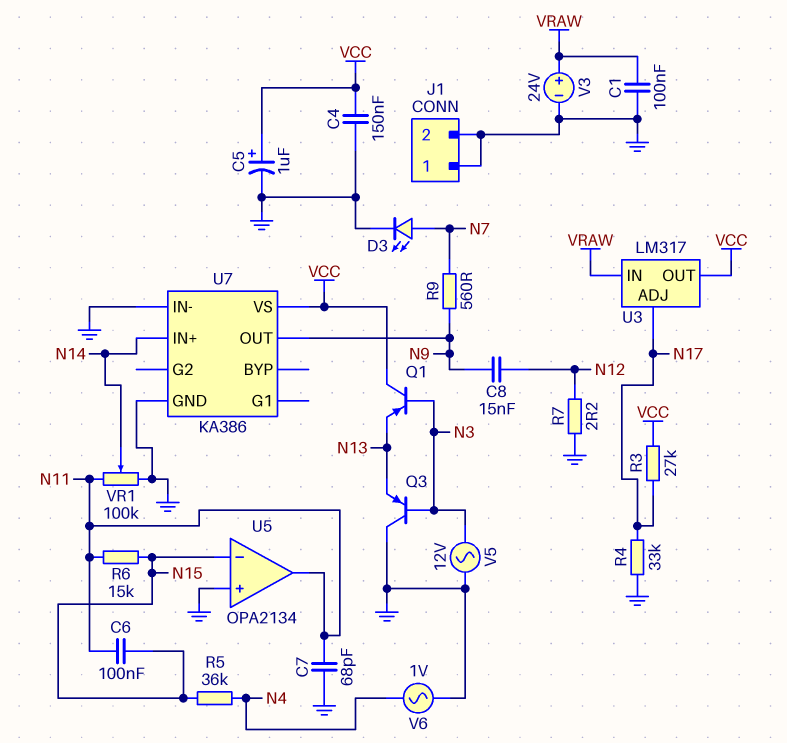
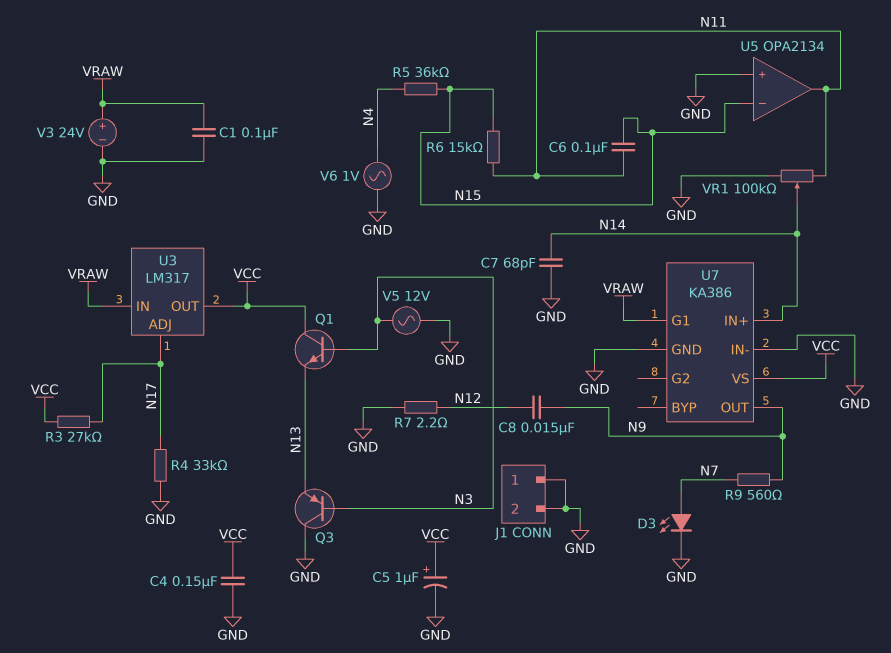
C7: 68pF (GND, N11) -> 68pF (GND, N14)
Q1: PNP (B N3, C VCC, E N13) -> NPN (B N3, C VCC, E N13)
U7 pin G1: none -> VRAW

